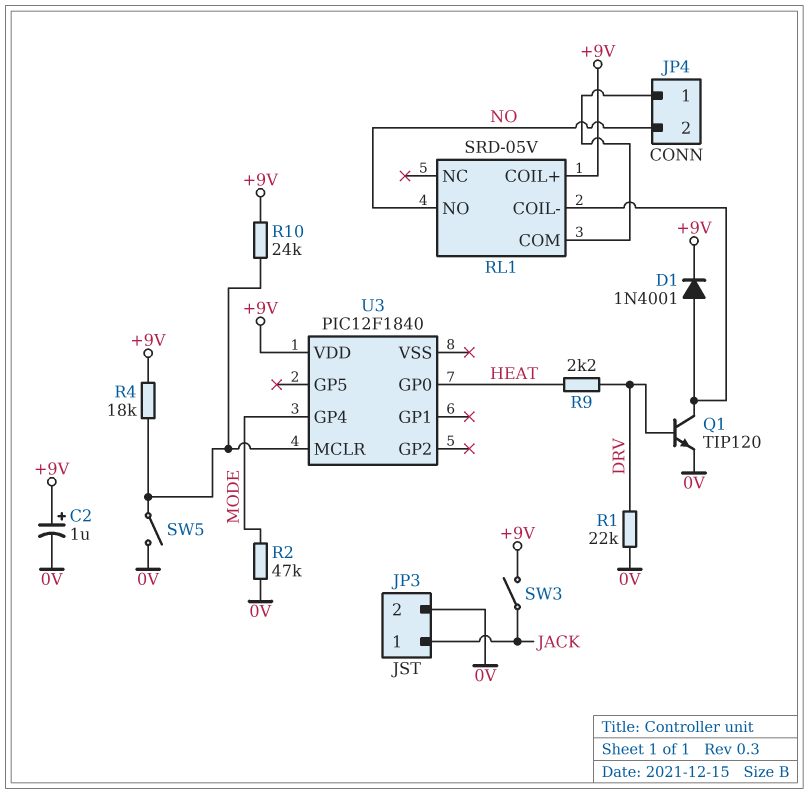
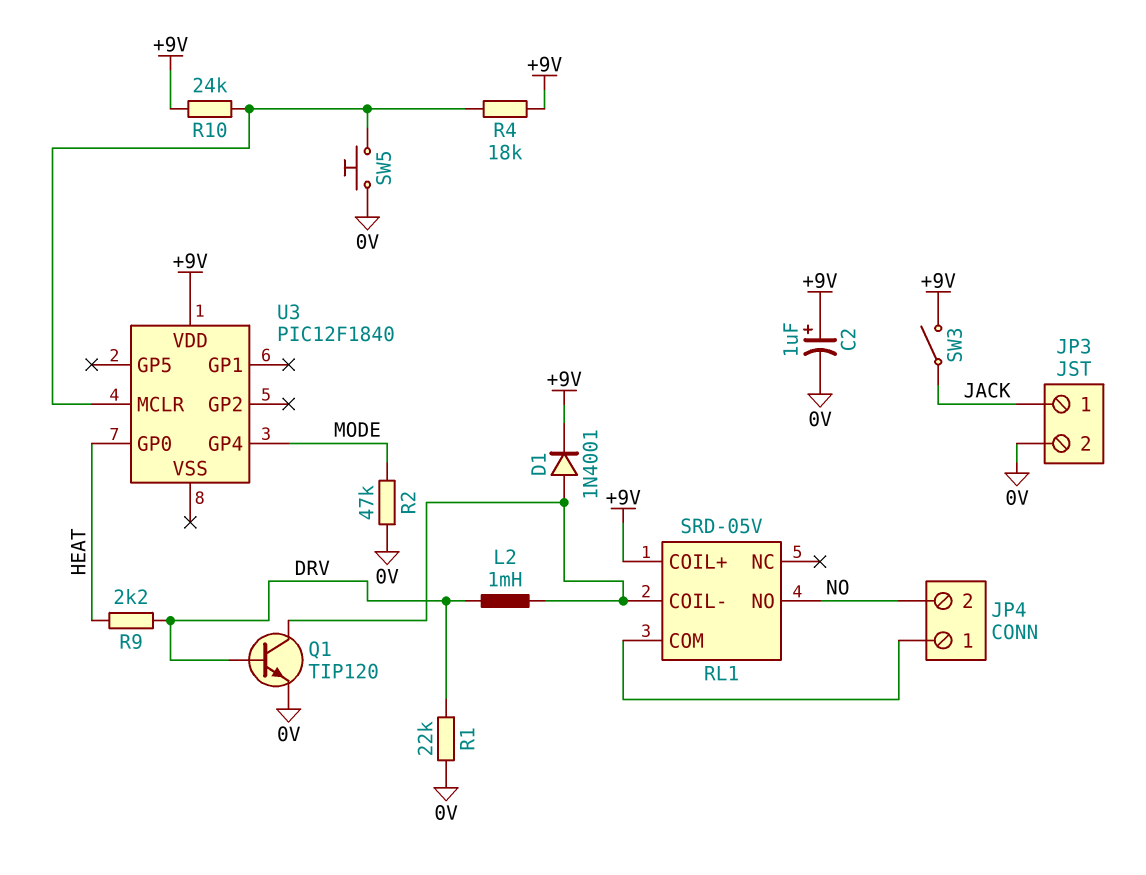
L2: none -> 1mH (DRV, RL1/COIL-)
SW5: switch (0V, U3/MCLR) -> button (0V, U3/MCLR)

